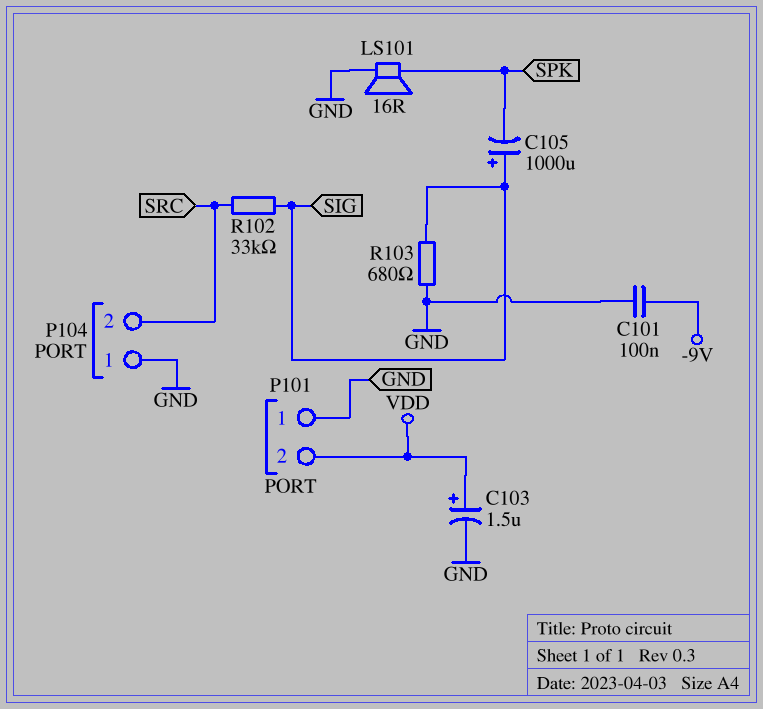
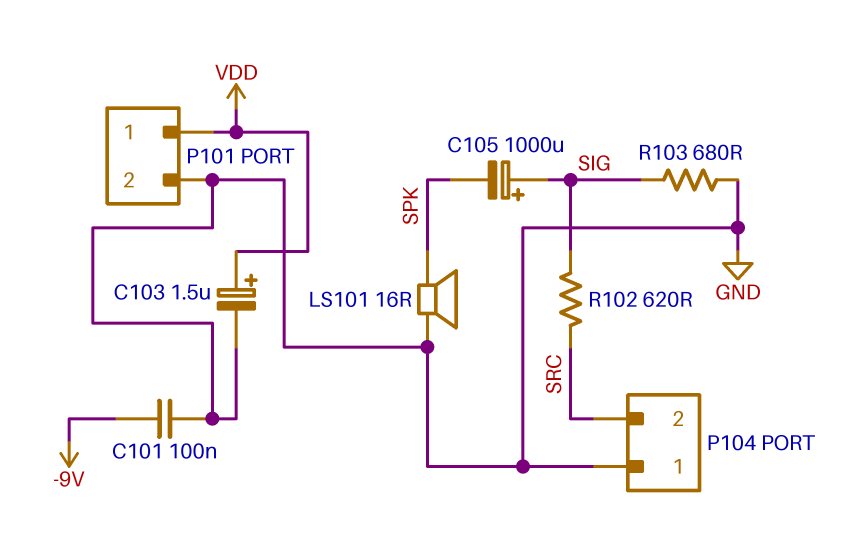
P101 pin 1: GND -> VDD
P101 pin 2: VDD -> GND
R102: 33k (SIG, SRC) -> 620 (SIG, SRC)

